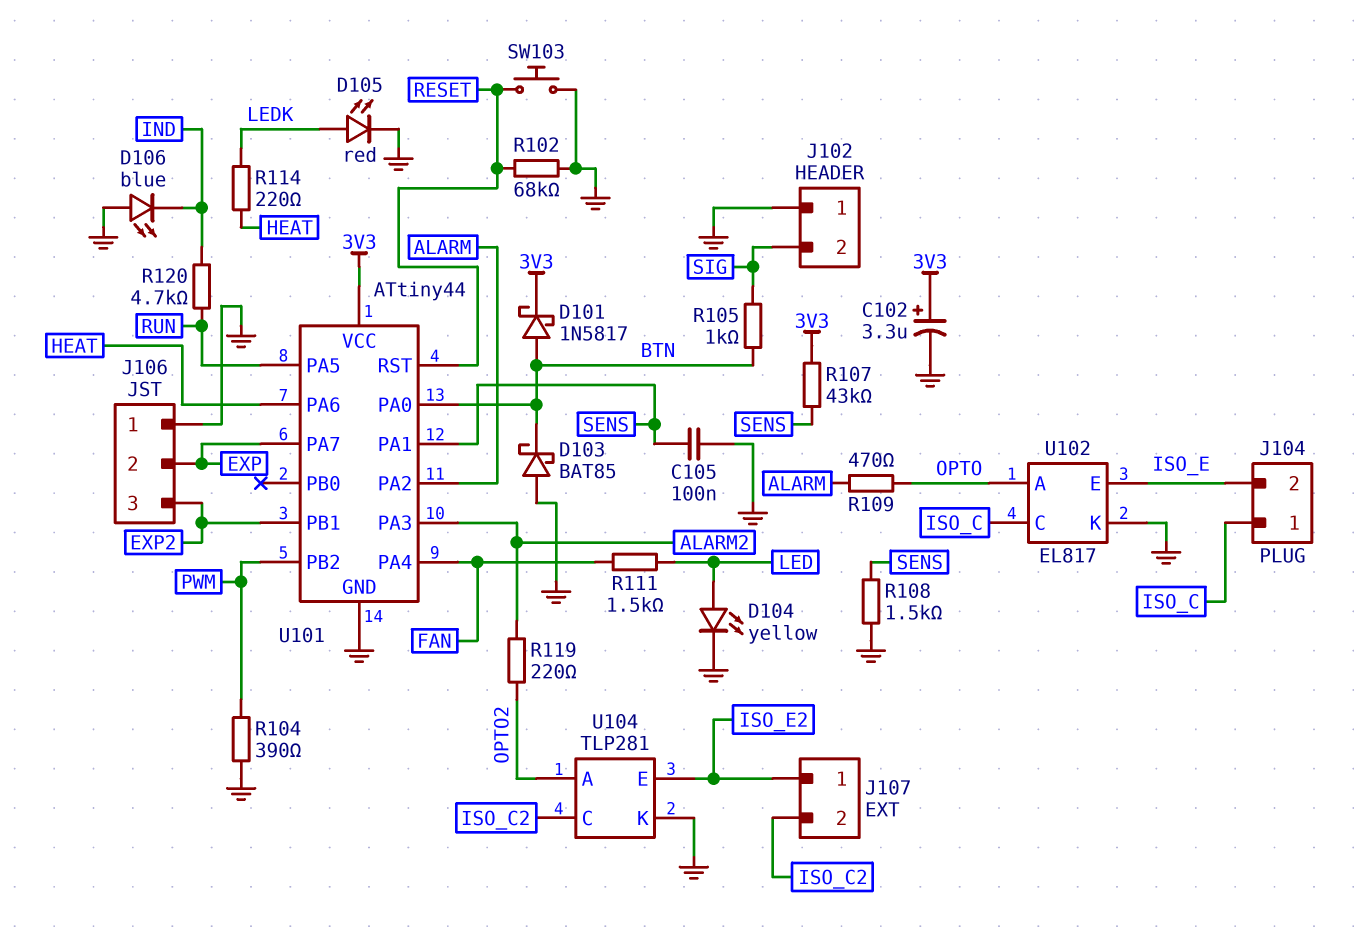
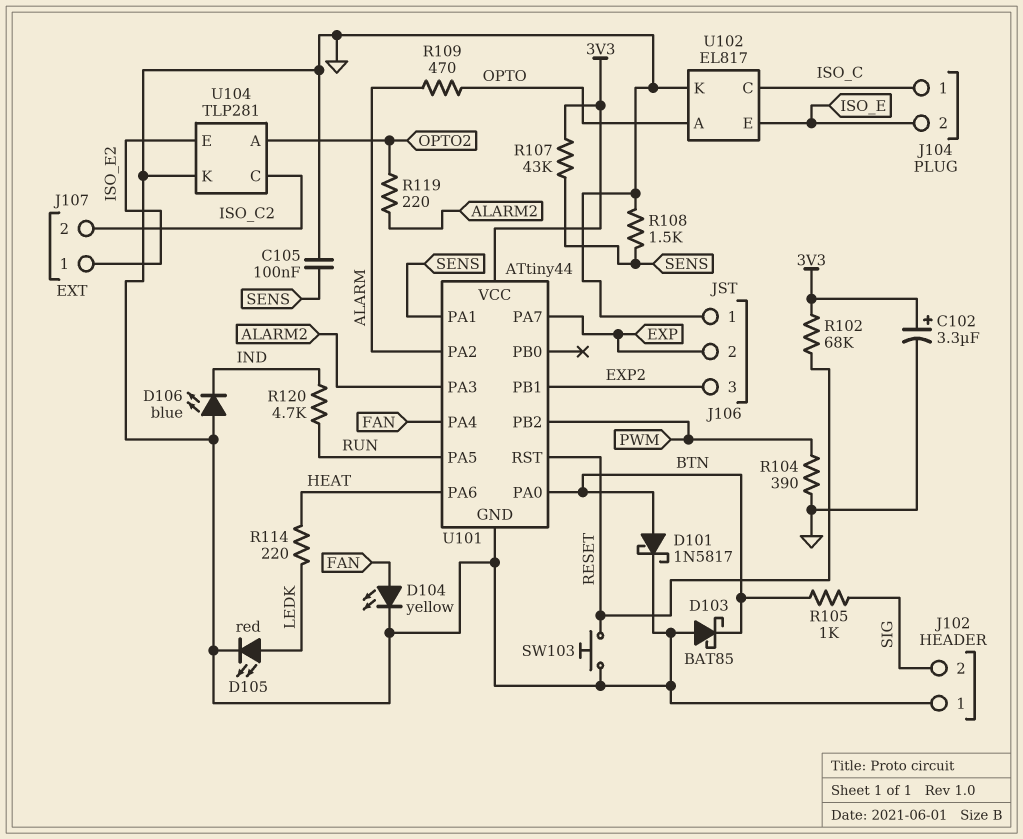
D101: schottky 1N5817 (A BTN, K 3V3) -> schottky 1N5817 (A BTN, K GND)
D104: LED yellow (A LED, K GND) -> LED yellow (A FAN, K GND)
R102: 68k (GND, RESET) -> 68k (3V3, RESET)
R111: 1.5k (FAN, LED) -> none

